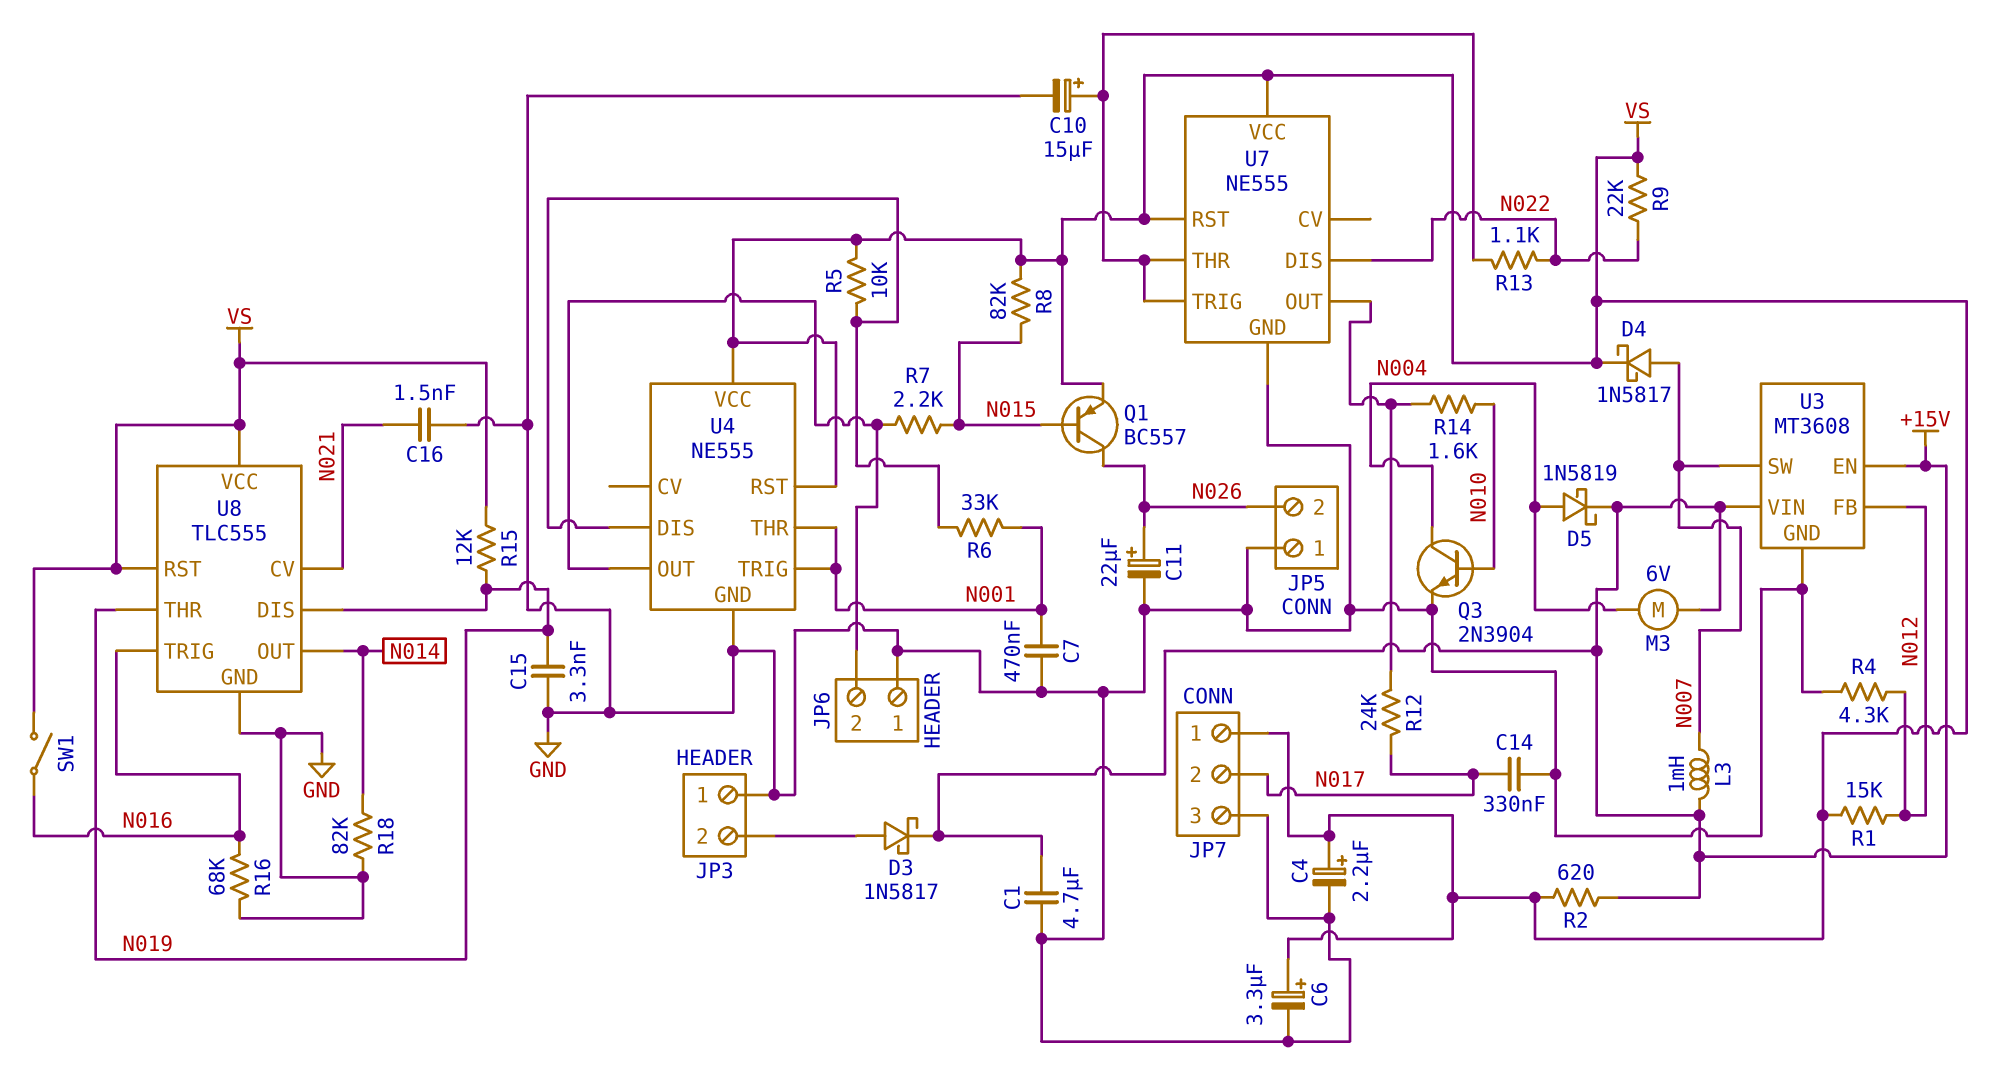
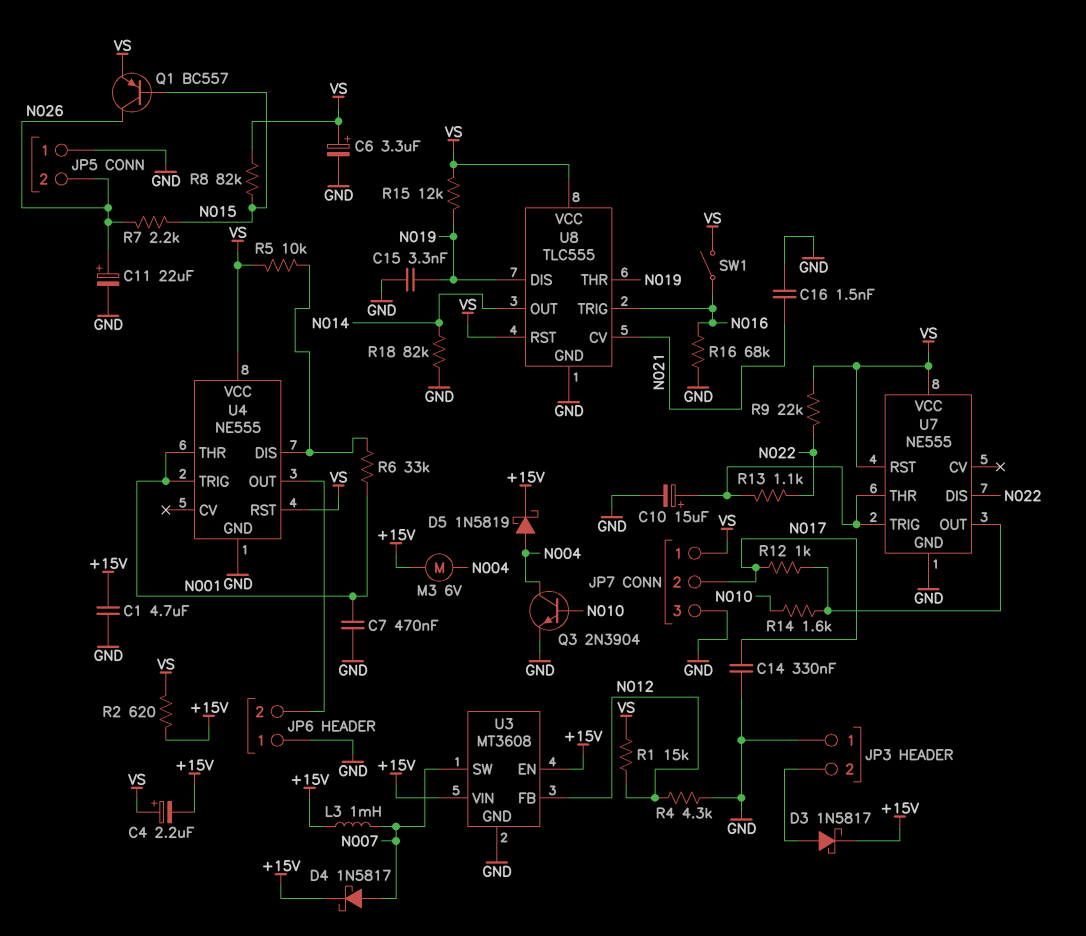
C4: 2.2uF (plus VS, minus GND) -> 2.2uF (plus VS, minus +15V)
D4: schottky 1N5817 (A N007, K VS) -> schottky 1N5817 (A N007, K +15V)
R7: 2.2k (JP6/2, N015) -> 2.2k (N015, N026)
R12: 24k (N017, U7/OUT) -> 1k (N017, U7/OUT)

